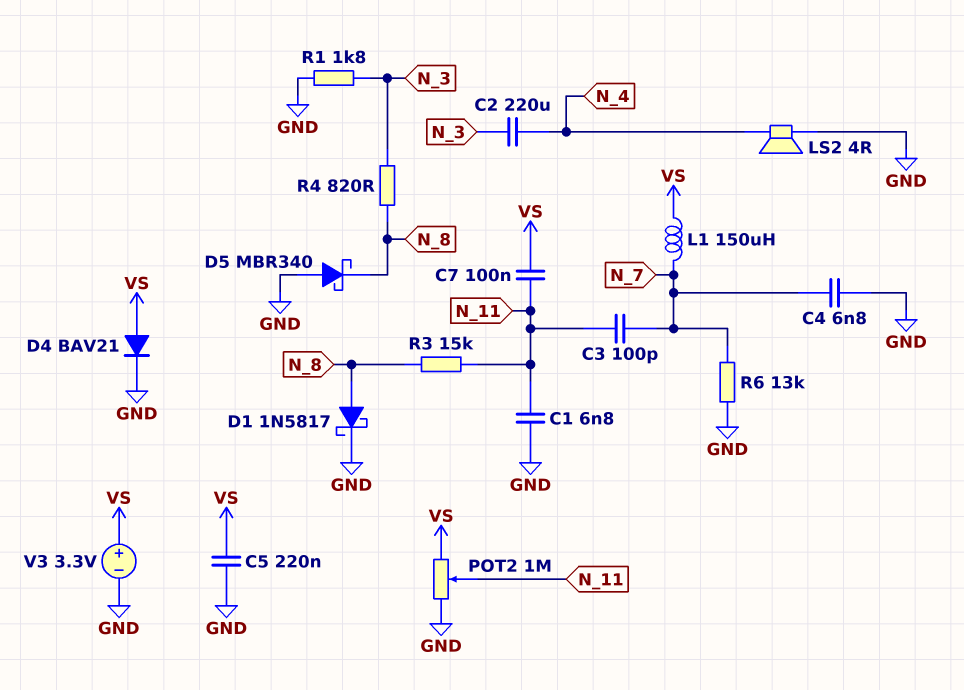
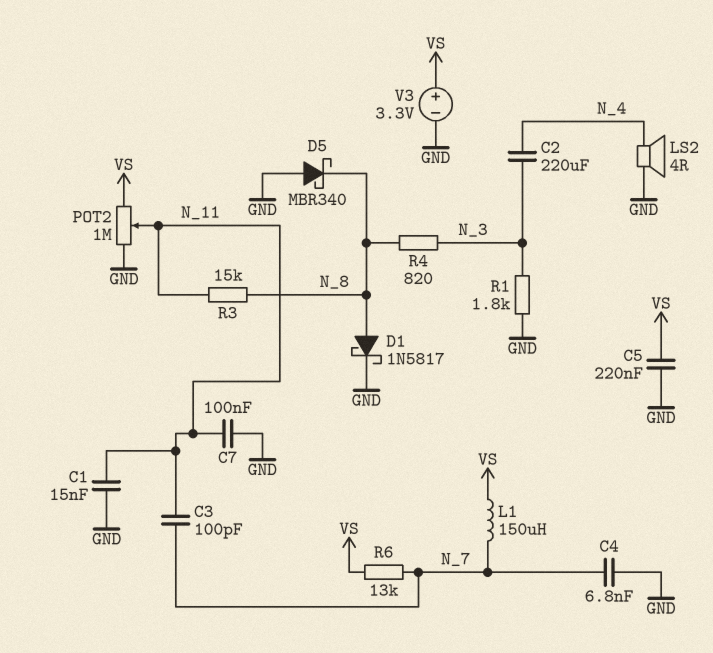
C1: 6.8nF (GND, N_11) -> 15nF (GND, N_11)
C7: 100nF (N_11, VS) -> 100nF (GND, N_11)
D4: diode BAV21 (A VS, K GND) -> none
R6: 13k (GND, N_7) -> 13k (N_7, VS)

